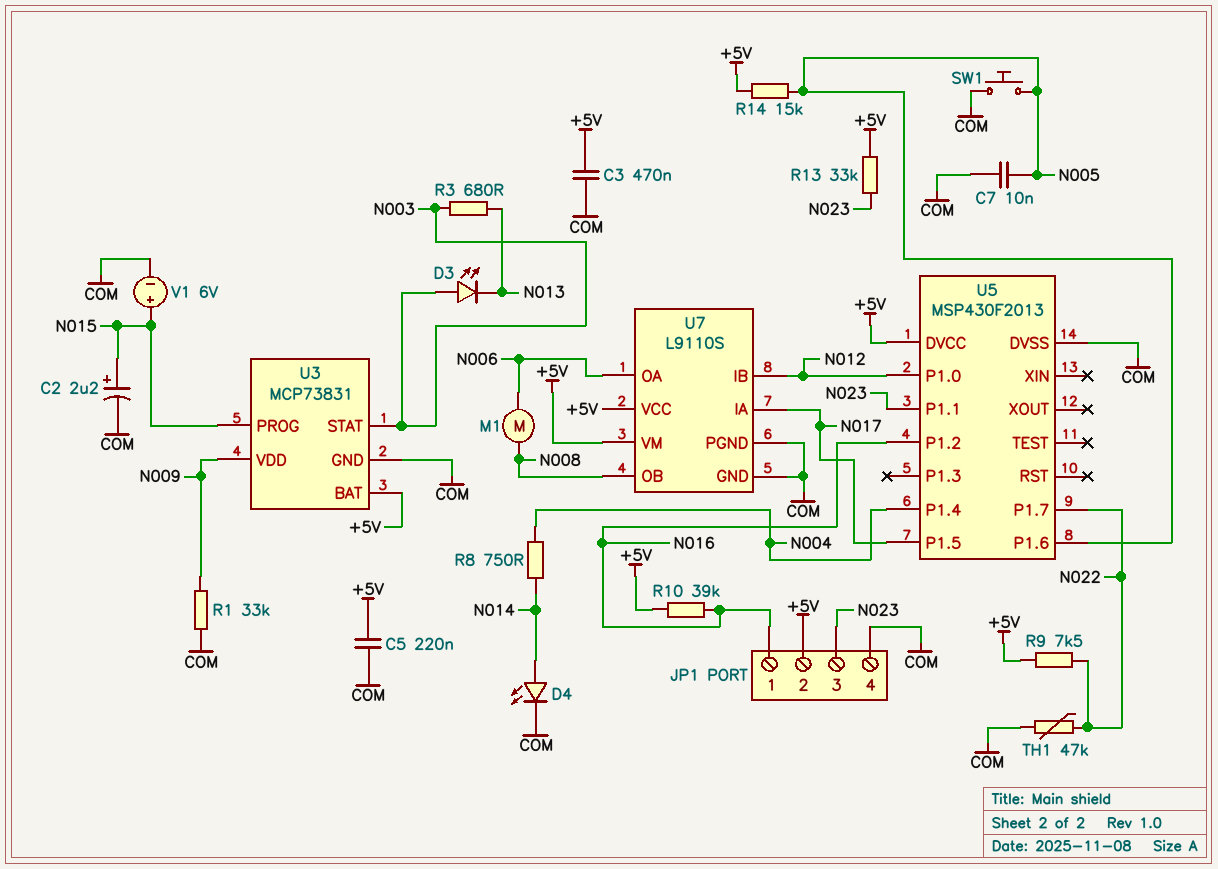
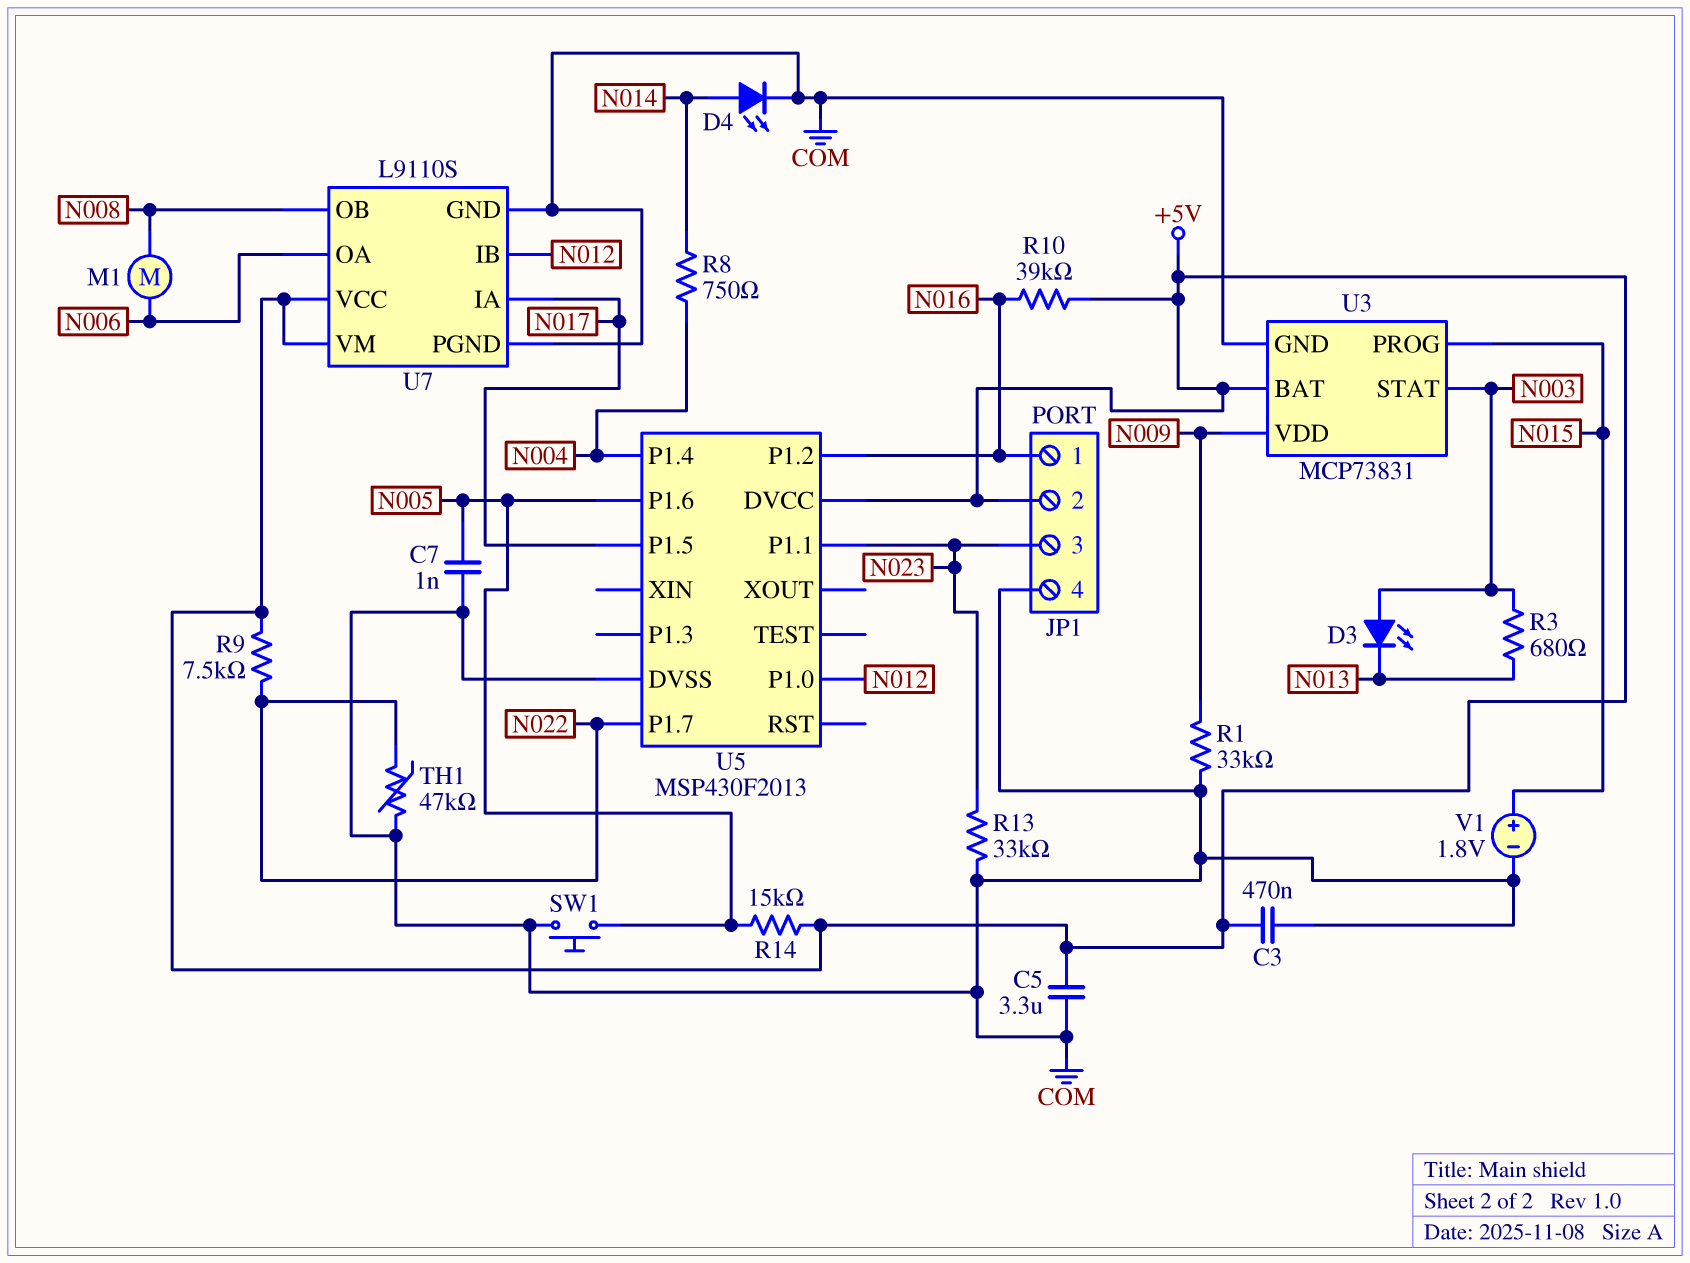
C2: 2.2uF (plus N015, minus COM) -> none
C5: 220nF (+5V, COM) -> 3.3uF (+5V, COM)
C7: 10nF (COM, N005) -> 1nF (COM, N005)
R13: 33k (+5V, N023) -> 33k (COM, N023)
V1: 6V (plus N015, minus COM) -> 1.8V (plus N015, minus COM)

